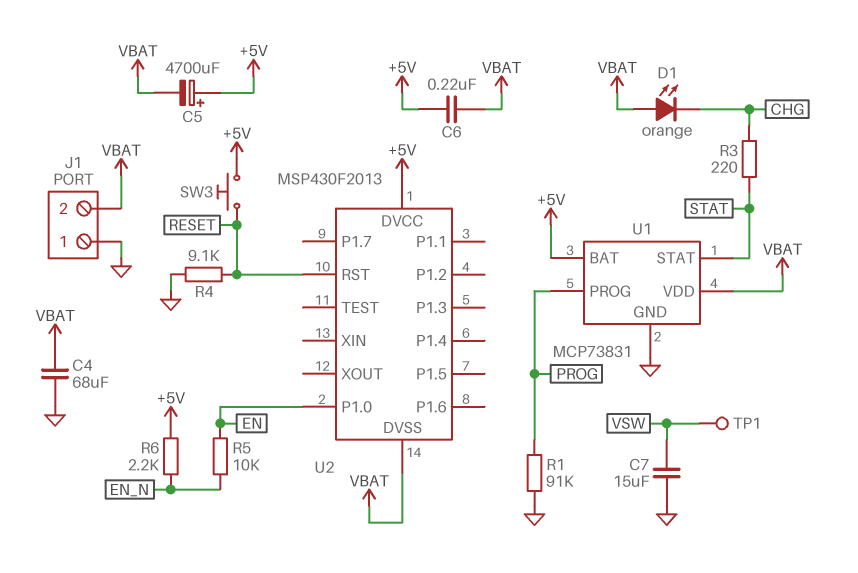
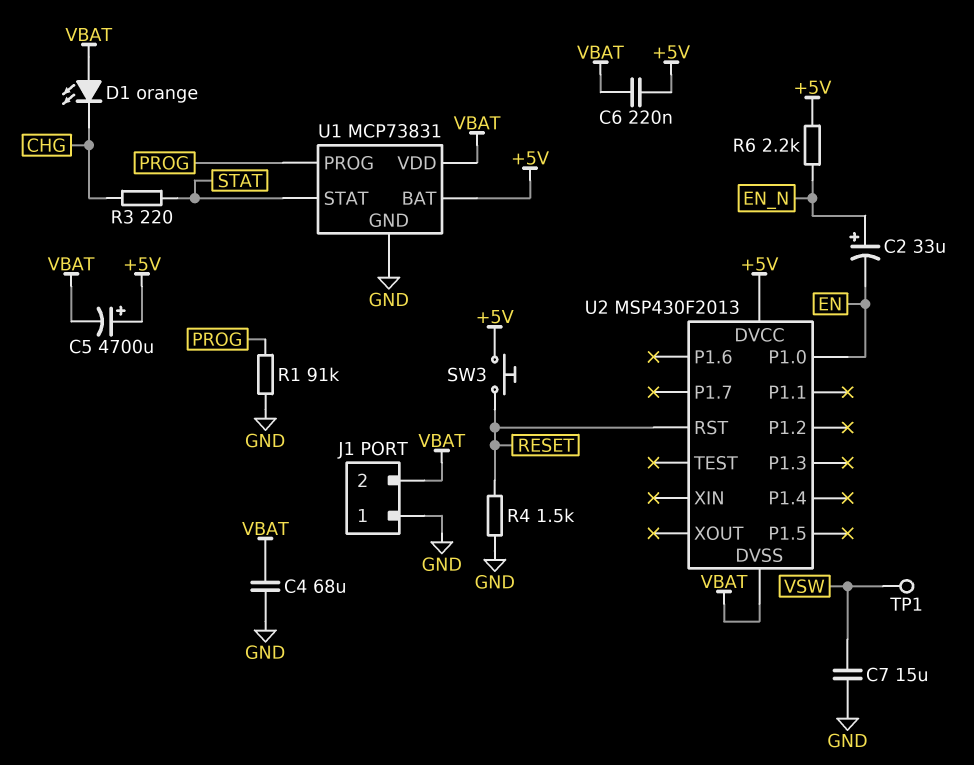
C2: none -> 33uF (plus EN_N, minus EN)
R4: 9.1k (GND, RESET) -> 1.5k (GND, RESET)
R5: 10k (EN, EN_N) -> none

